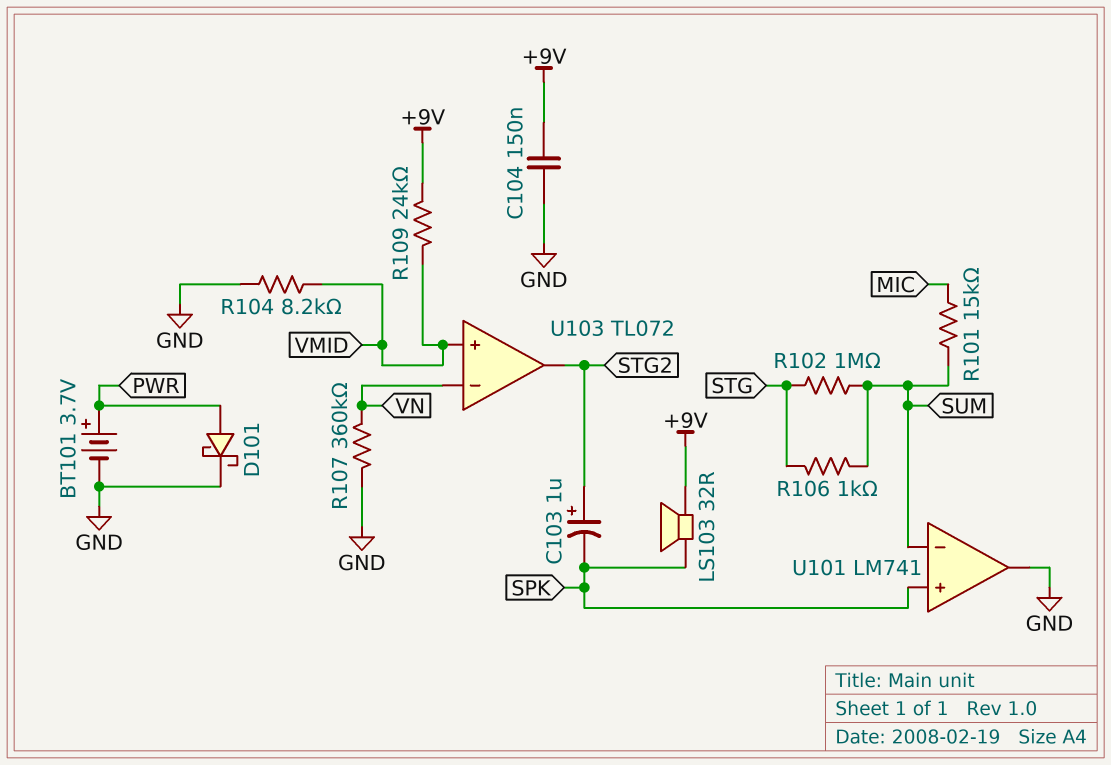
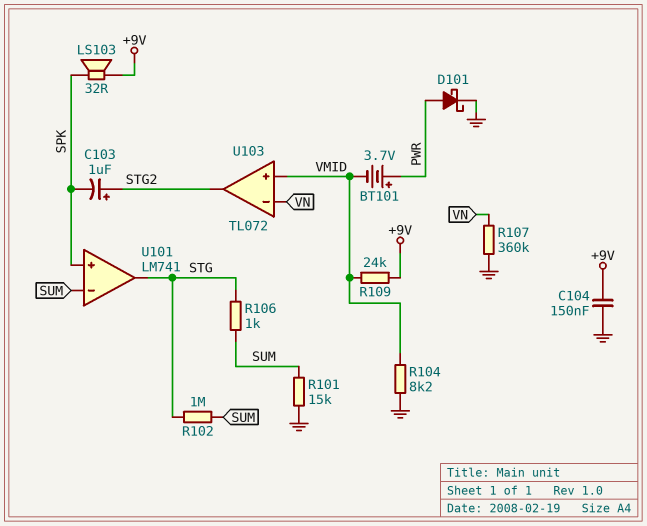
BT101: 3.7V (plus PWR, minus GND) -> 3.7V (plus PWR, minus VMID)
R101: 15k (MIC, SUM) -> 15k (GND, SUM)
U101 pin out: GND -> STG

